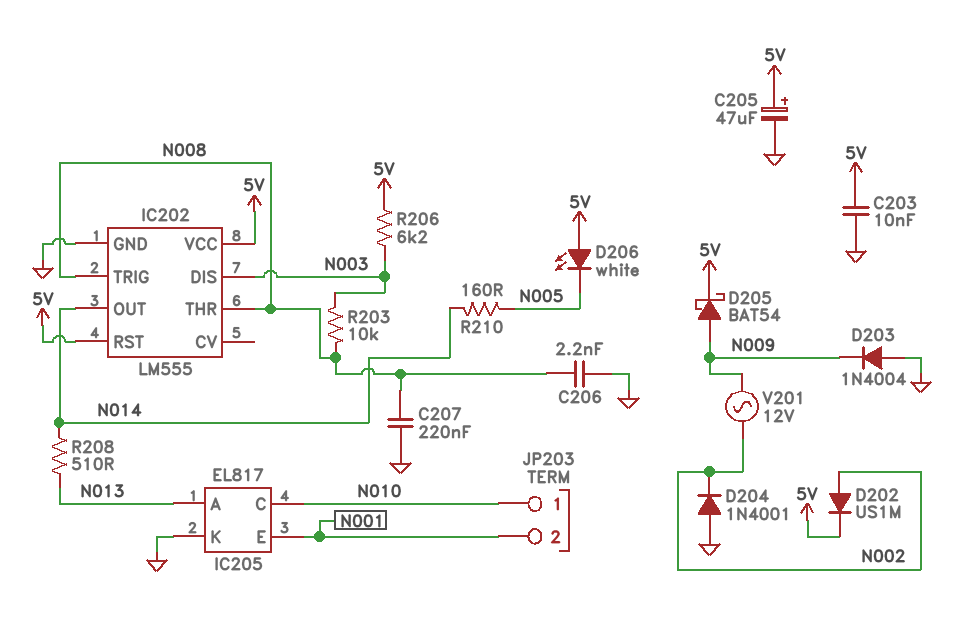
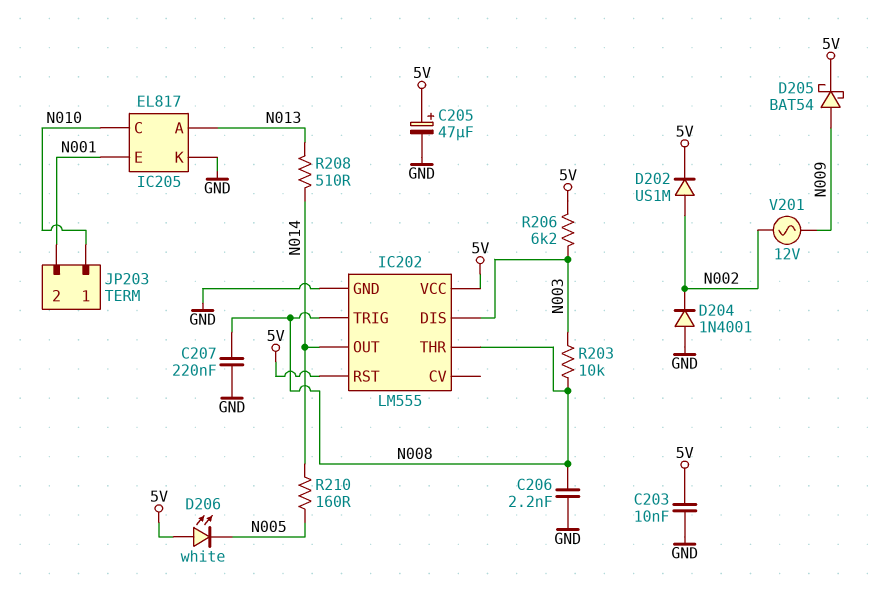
D203: diode 1N4004 (A GND, K N009) -> none

